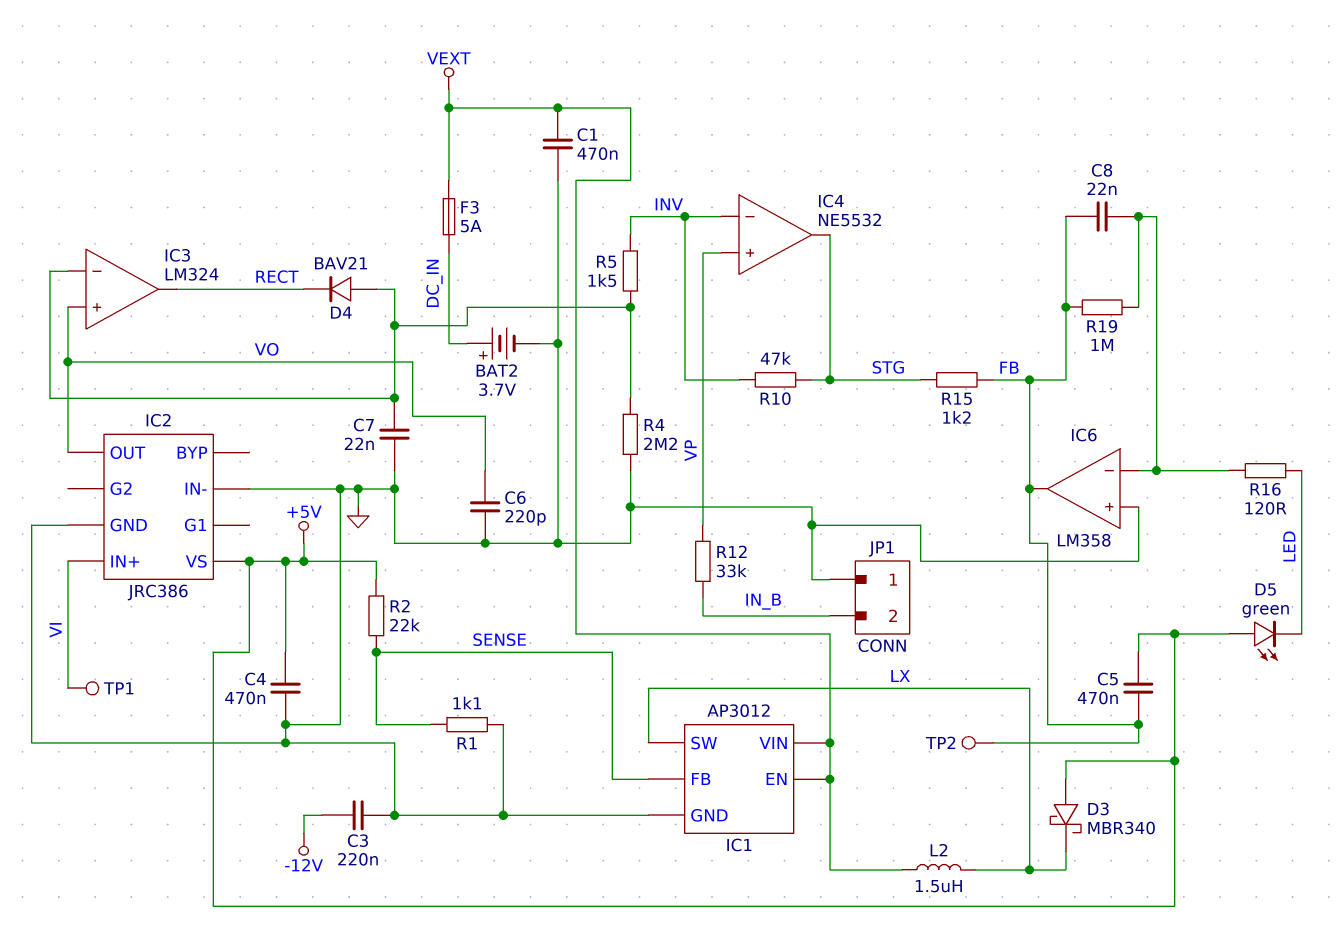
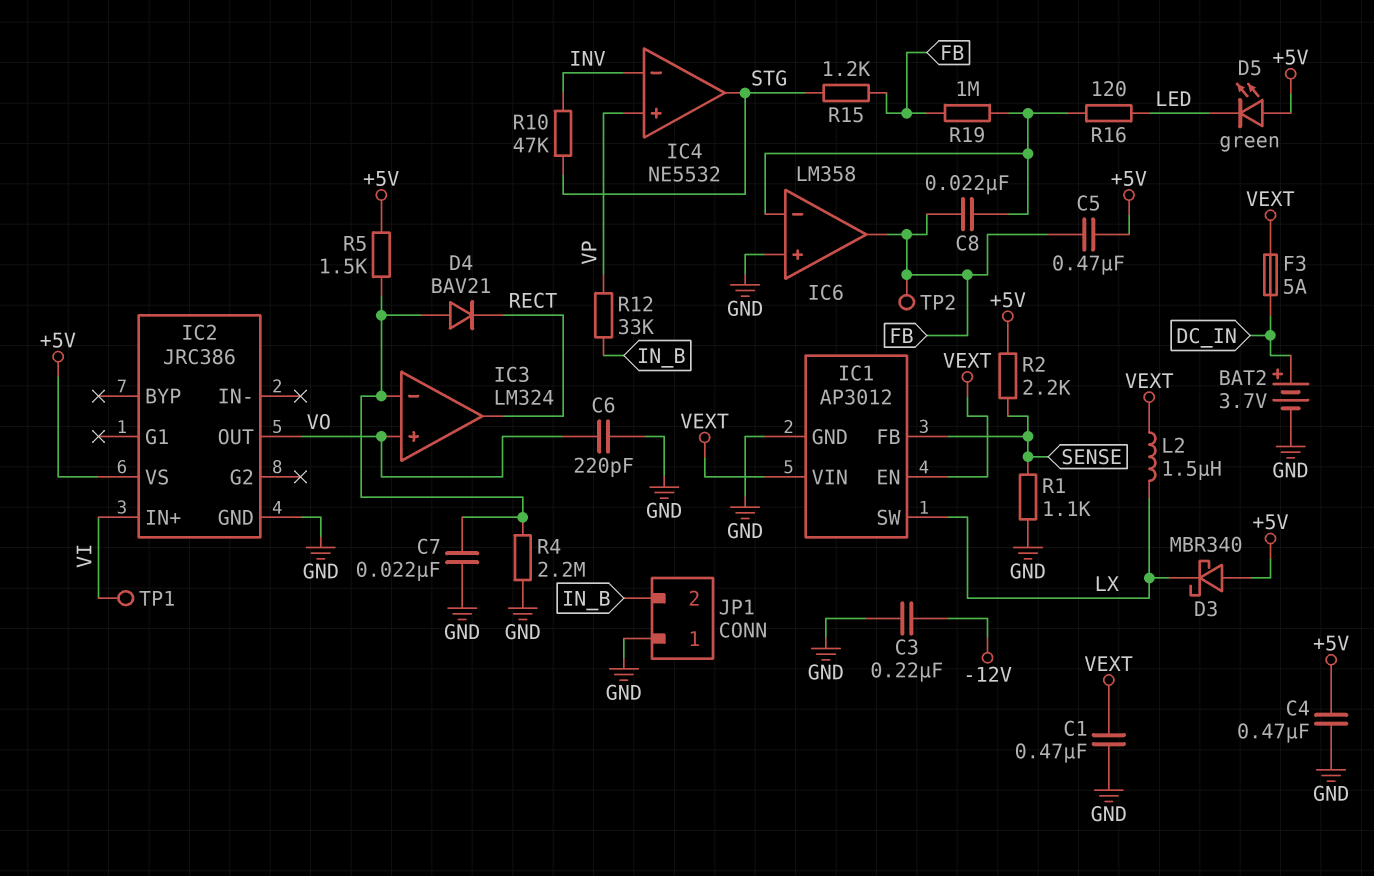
IC2 pin IN-: GND -> none
R2: 22k (+5V, SENSE) -> 2.2k (+5V, SENSE)
R5: 1.5k (IC3/in-, INV) -> 1.5k (+5V, IC3/in-)

